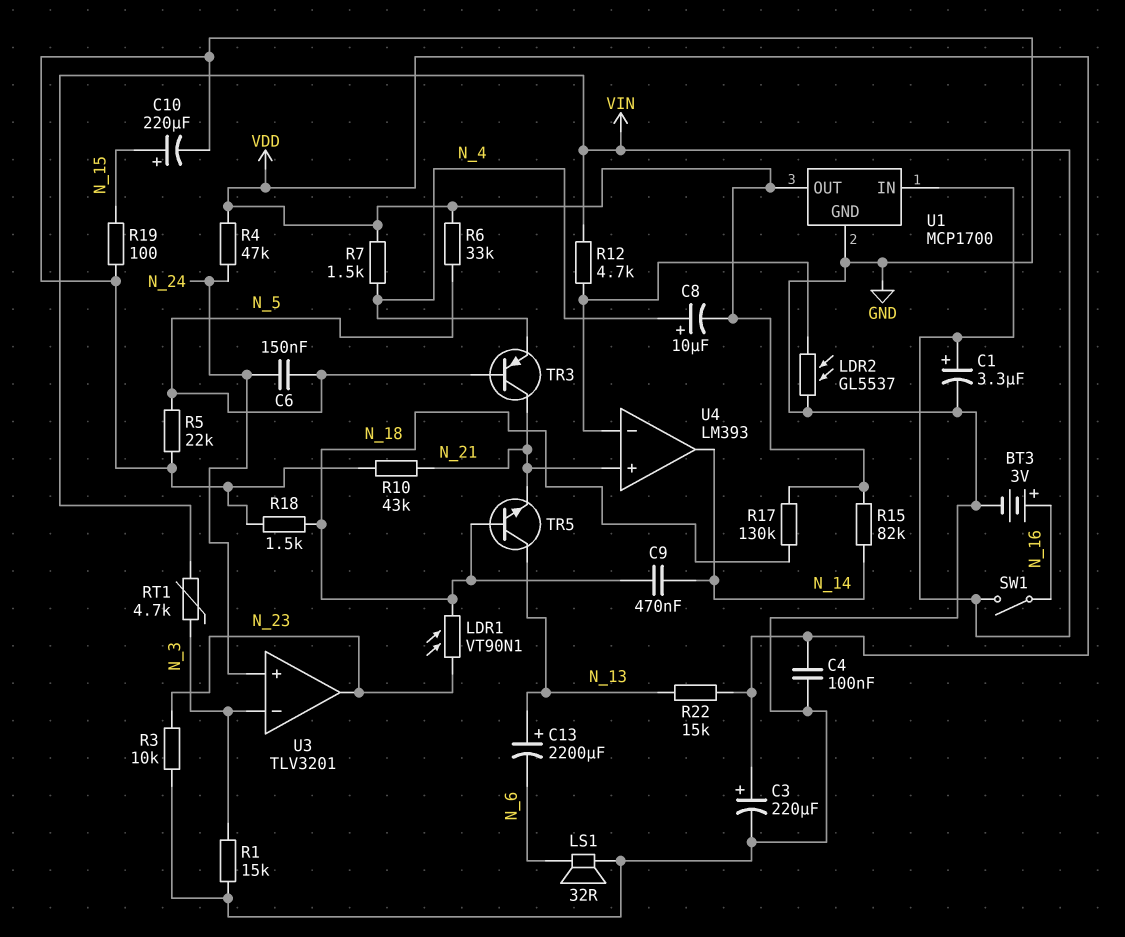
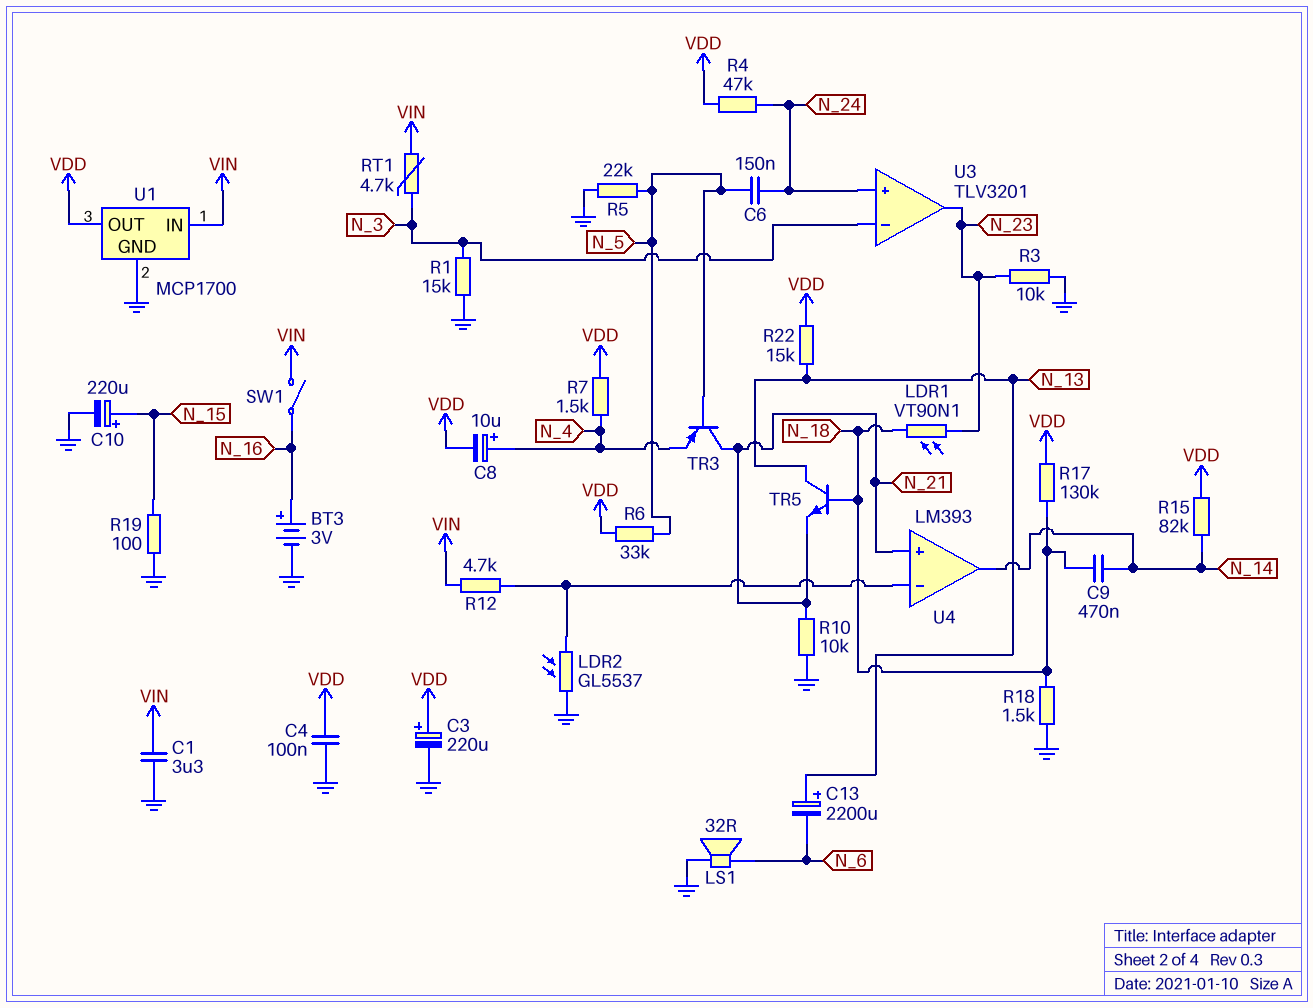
C1: 3.3uF (plus VIN, minus GND) -> 3.3uF (GND, VIN)
R10: 43k (GND, N_21) -> 10k (GND, N_21)

